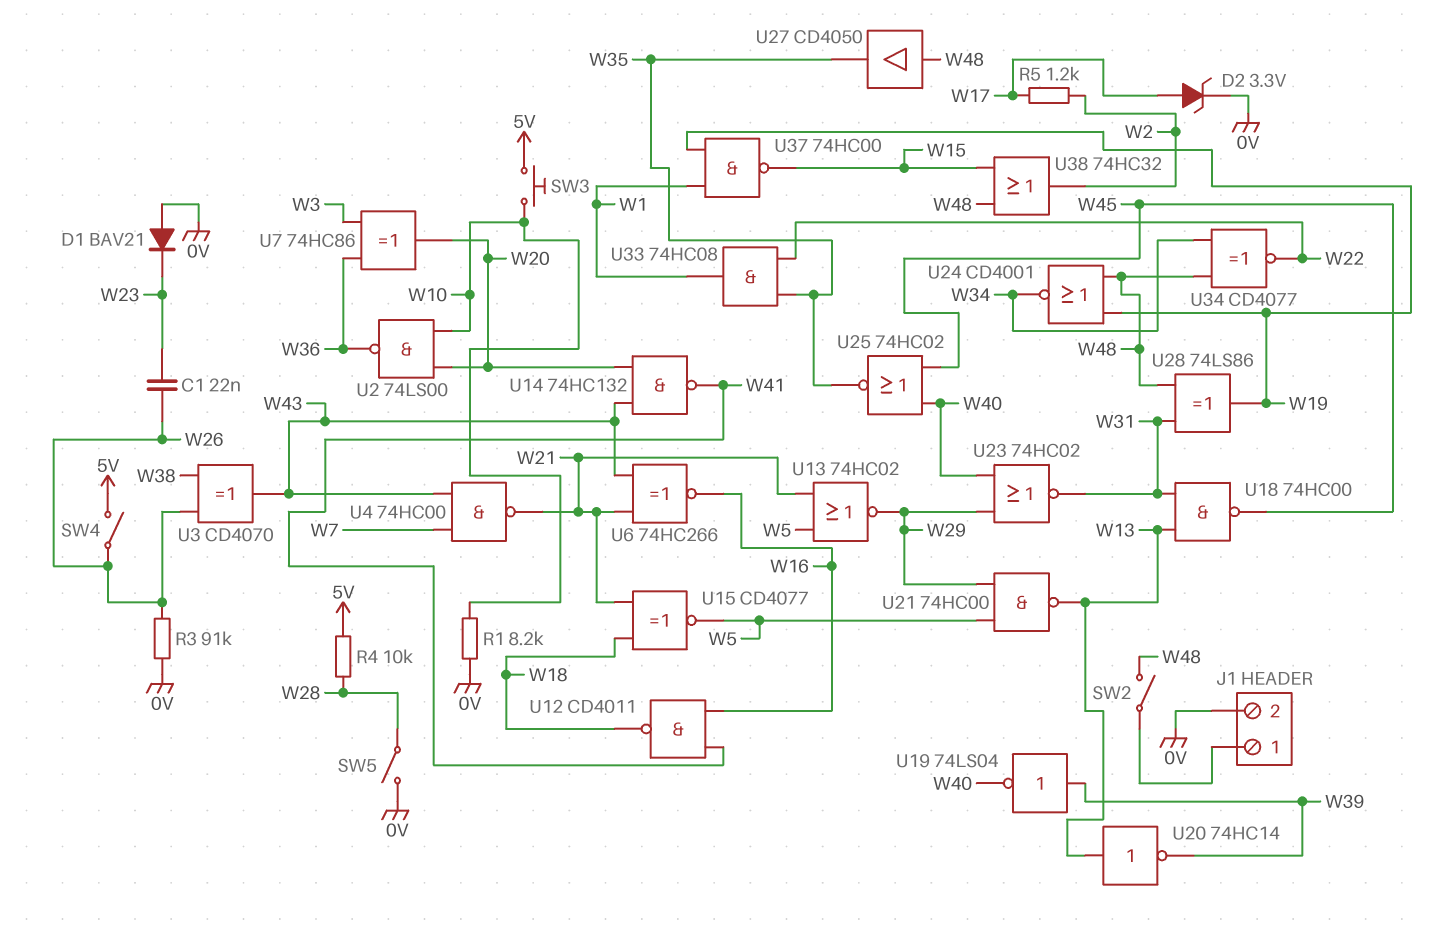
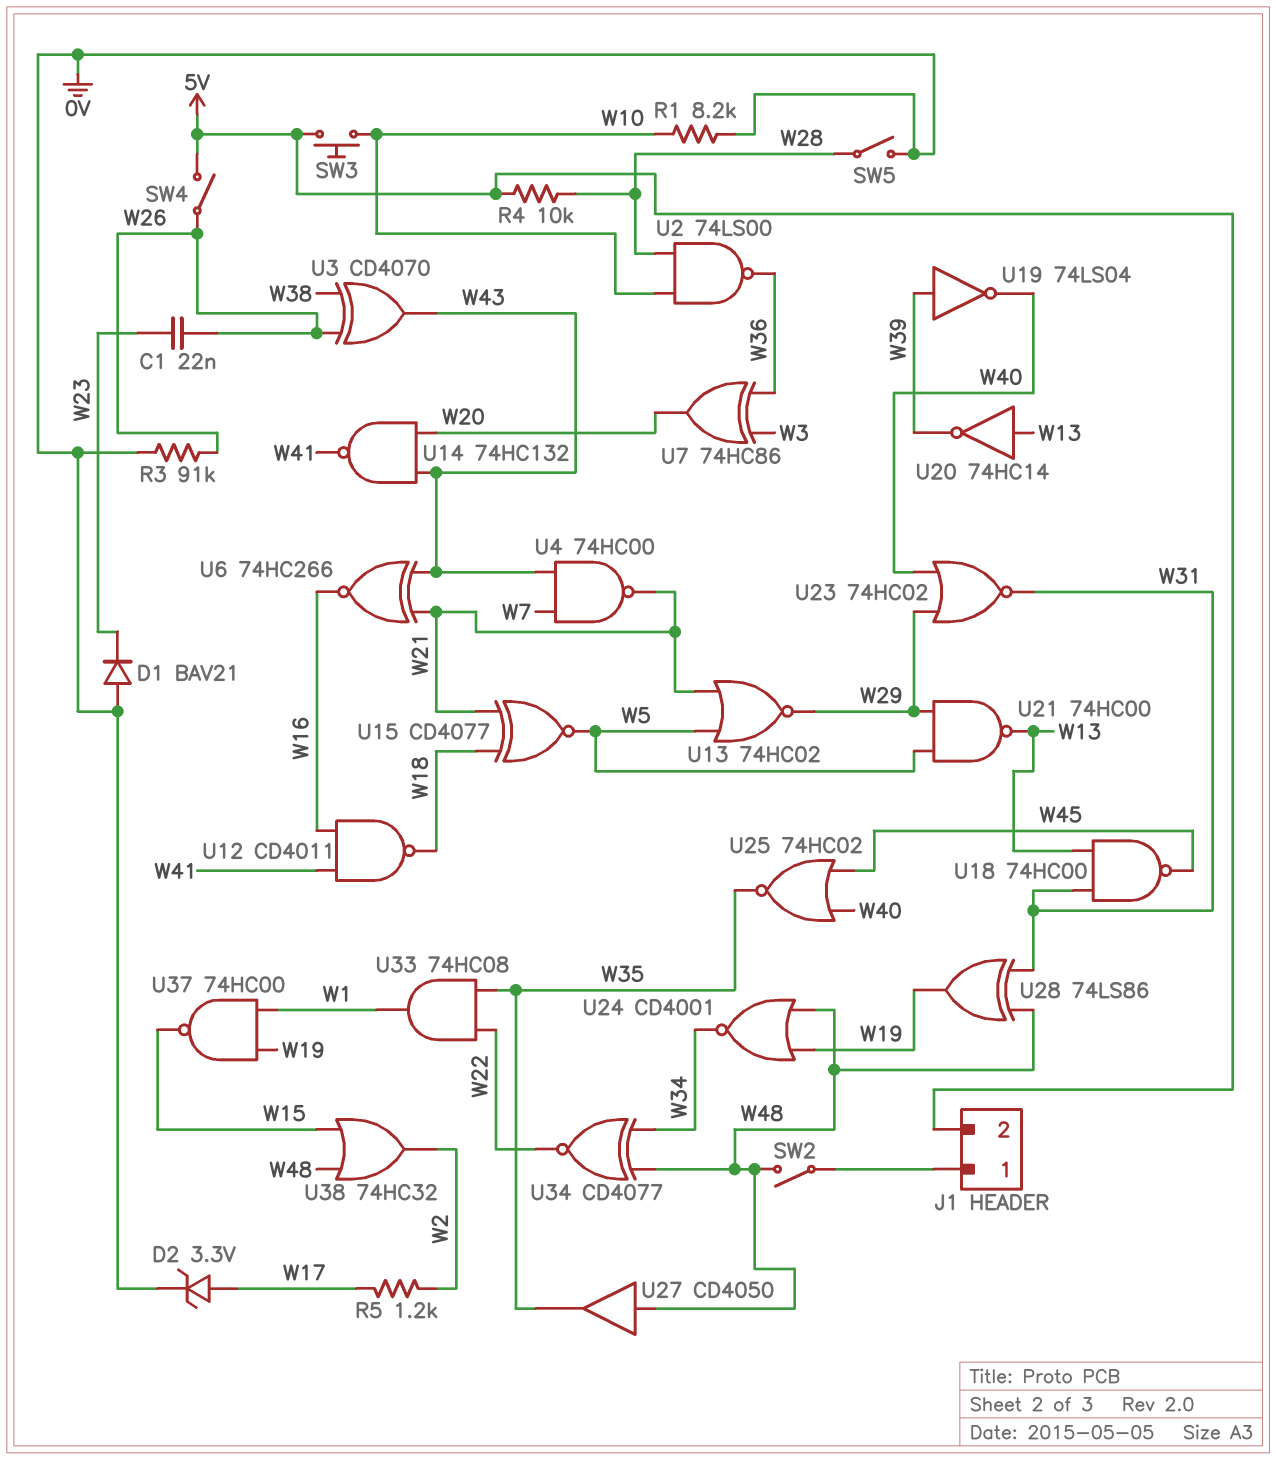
J1 pin 2: 0V -> 5V
U2: NAND 74LS00 (in W10, in W20, out W36) -> NAND 74LS00 (in W10, in W28, out W36)

